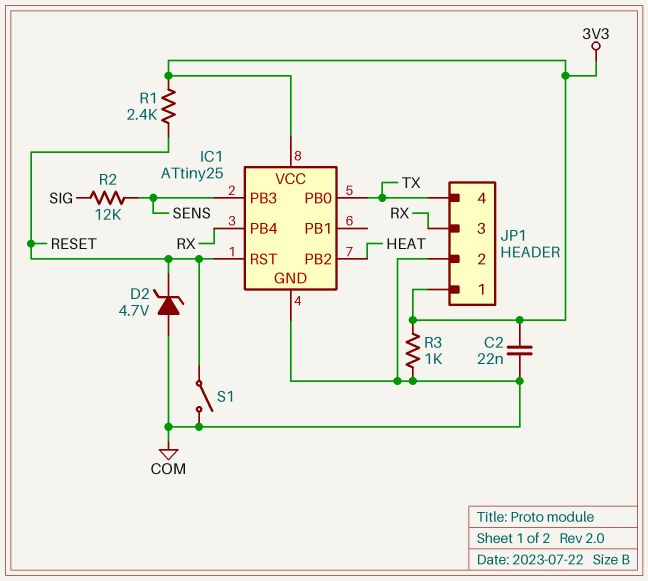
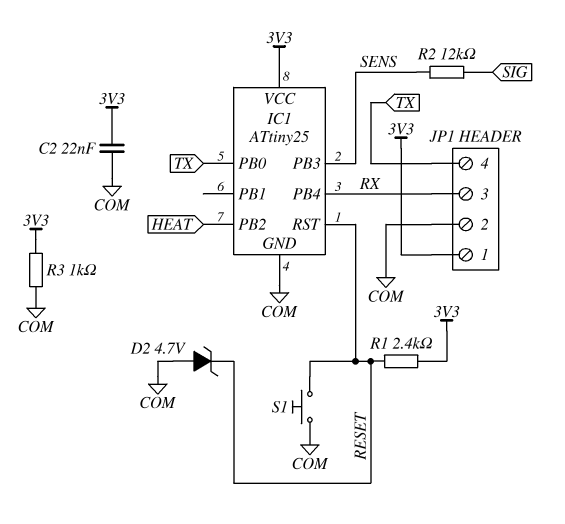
S1: switch (COM, RESET) -> button (COM, RESET)

